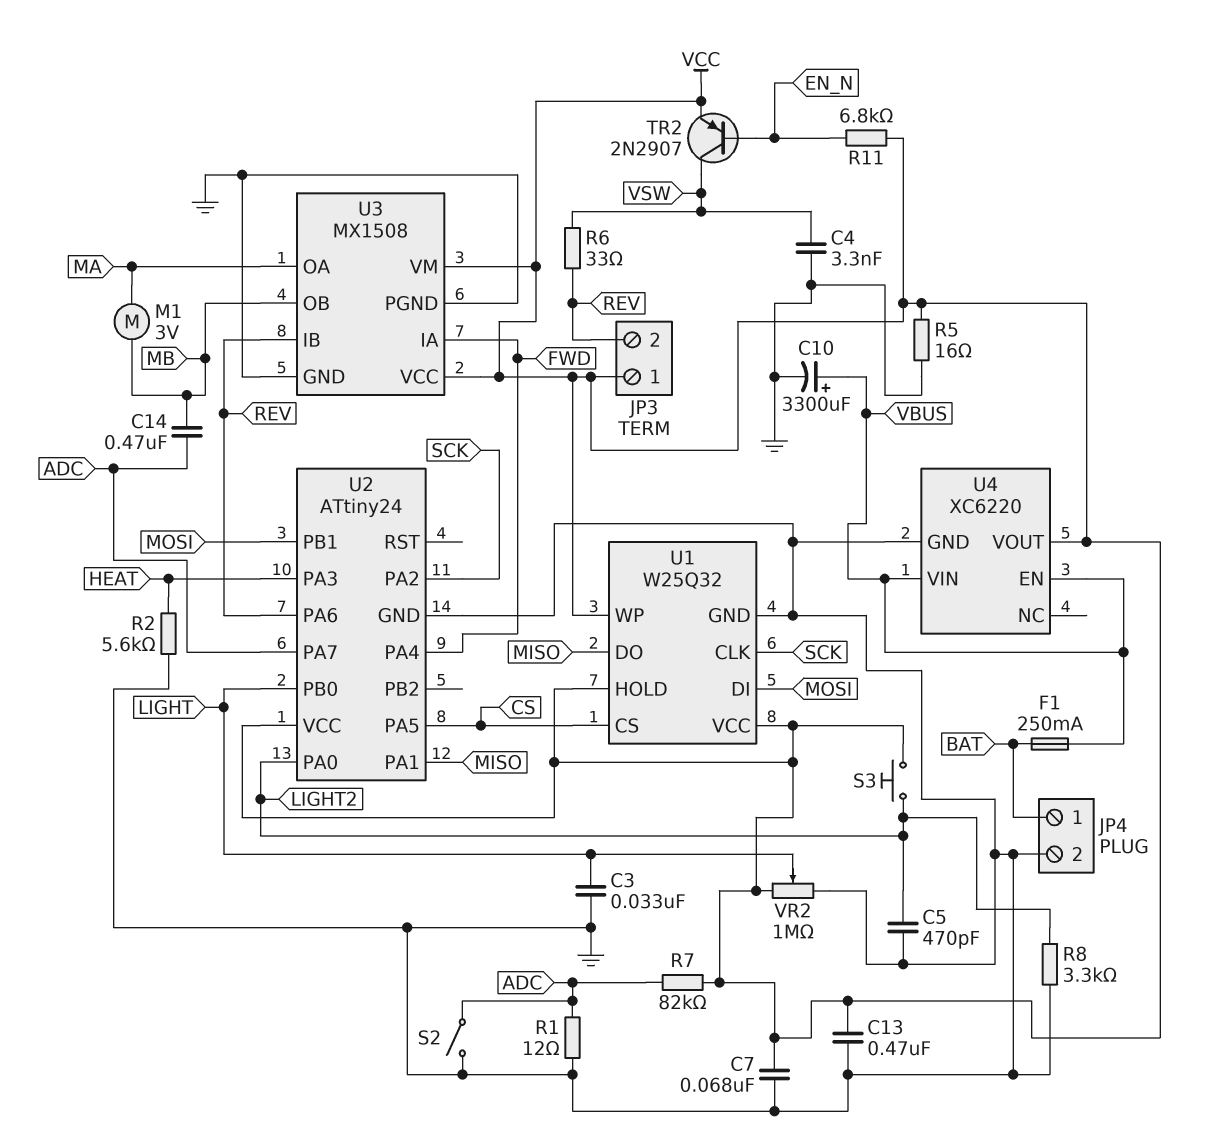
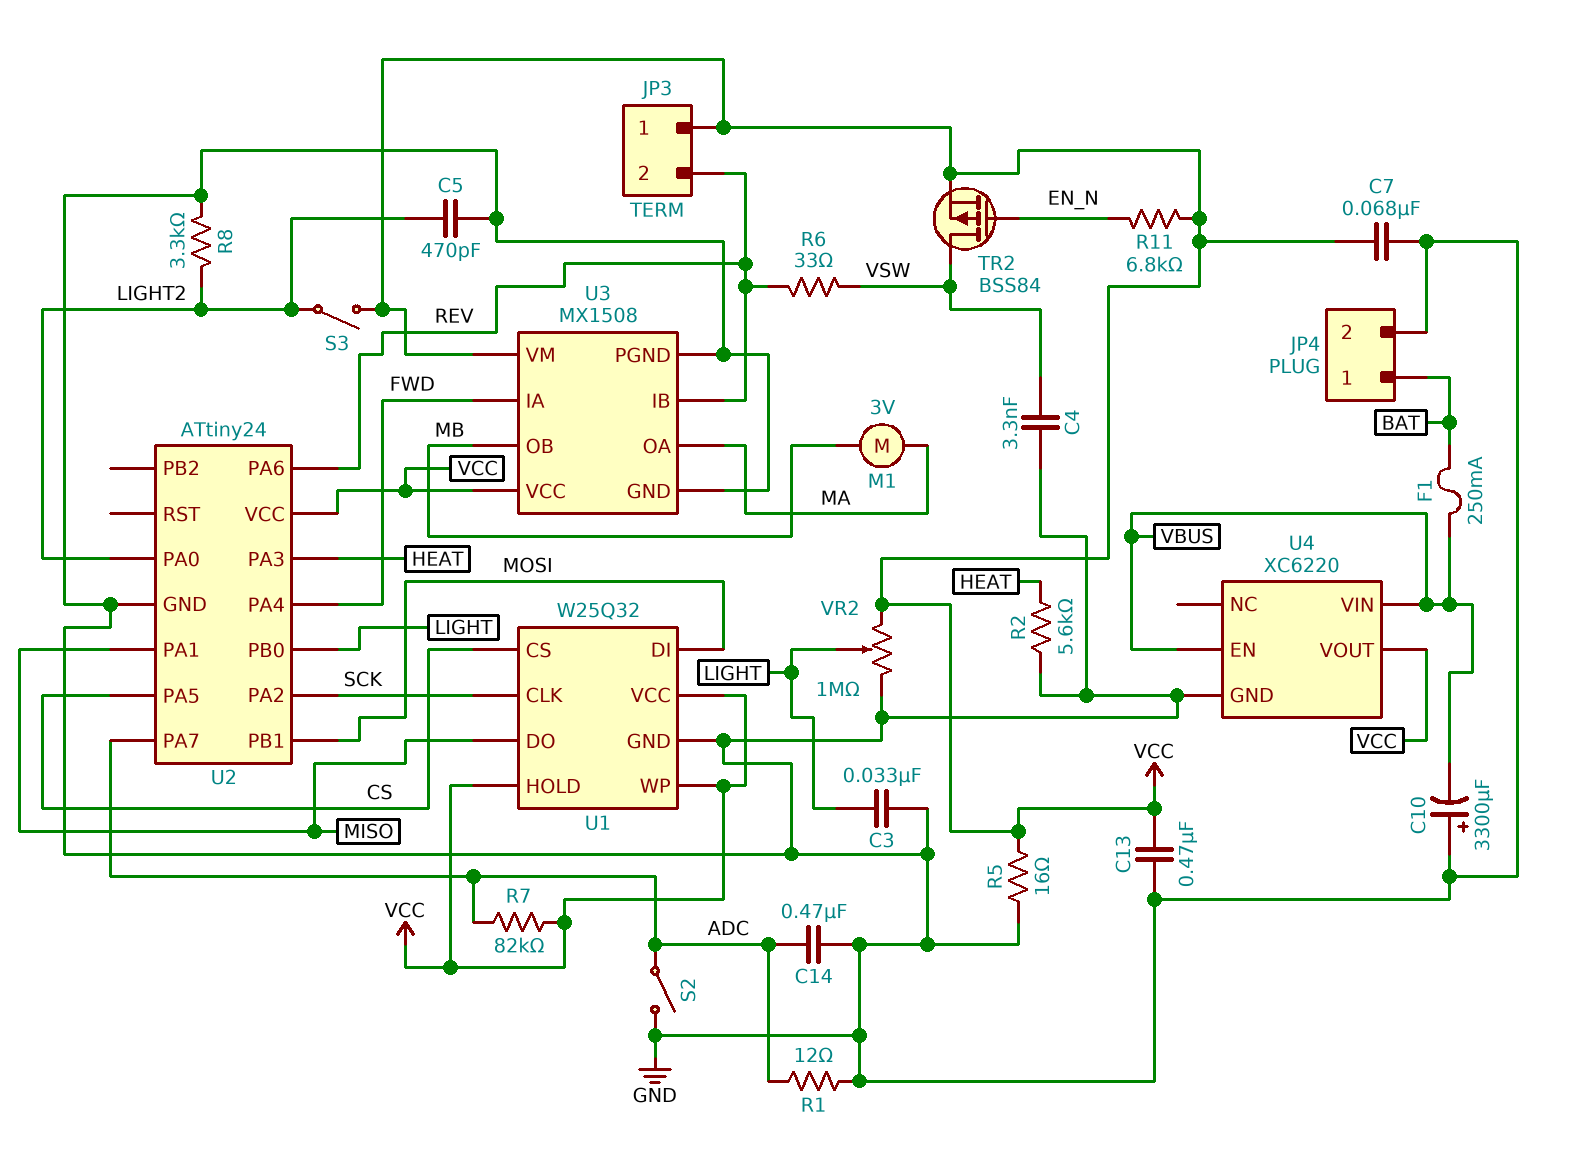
C10: 3300uF (plus VBUS, minus GND) -> 3300uF (plus GND, minus VBUS)
C14: 470nF (ADC, MB) -> 470nF (ADC, GND)
S3: button (LIGHT2, VCC) -> switch (LIGHT2, VCC)
TR2: PNP 2N2907 (B EN_N, C VSW, E VCC) -> PMOS BSS84 (G EN_N, D VSW, S VCC)

